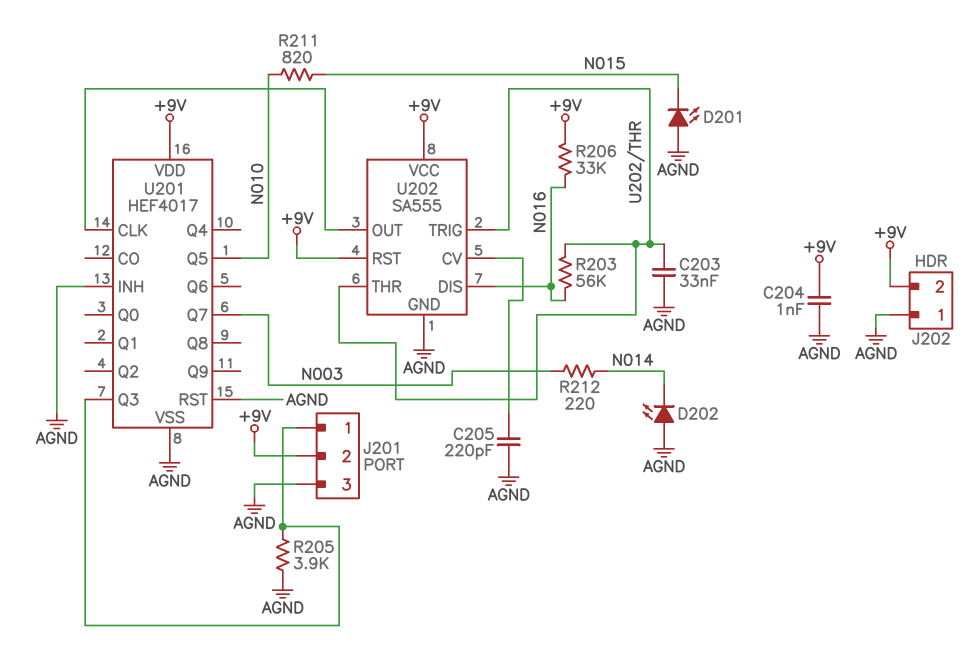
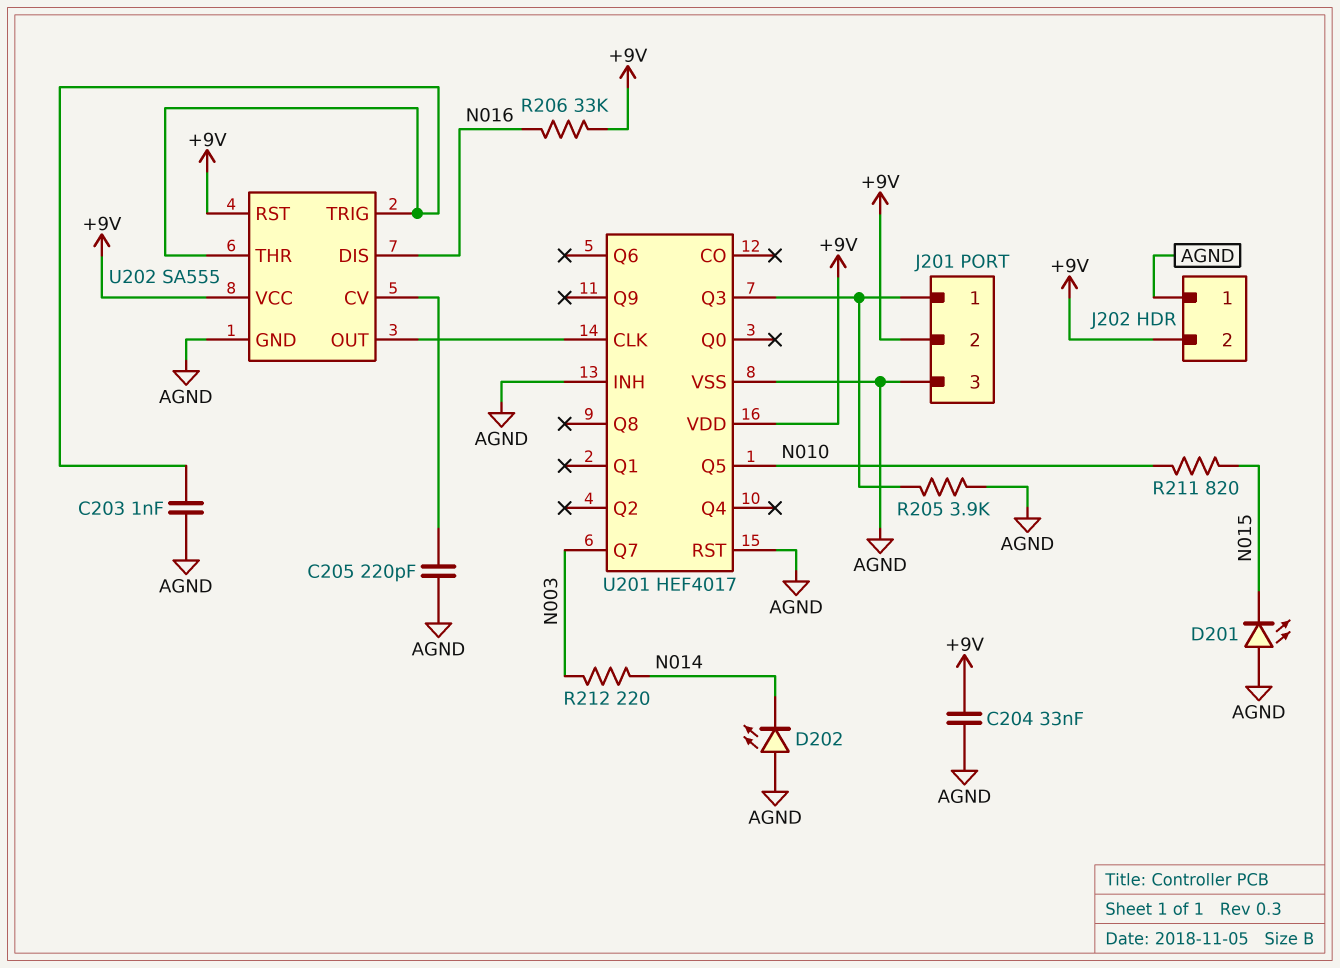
C203: 33nF (AGND, U202/THR) -> 1nF (AGND, U202/THR)
C204: 1nF (+9V, AGND) -> 33nF (+9V, AGND)
R203: 56k (N016, U202/THR) -> none

